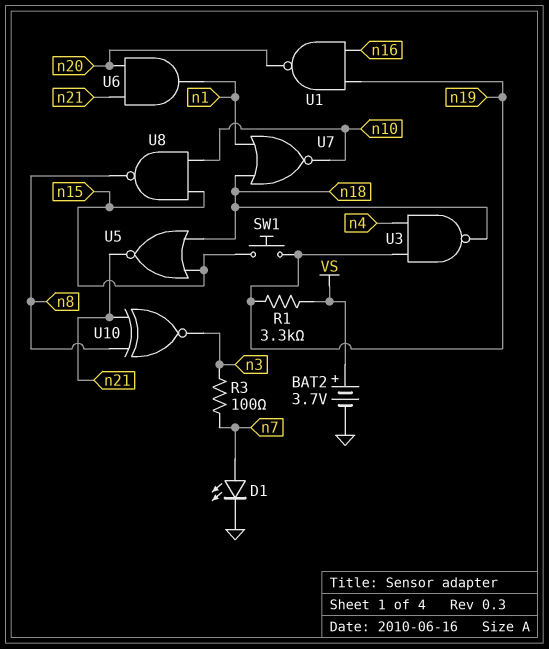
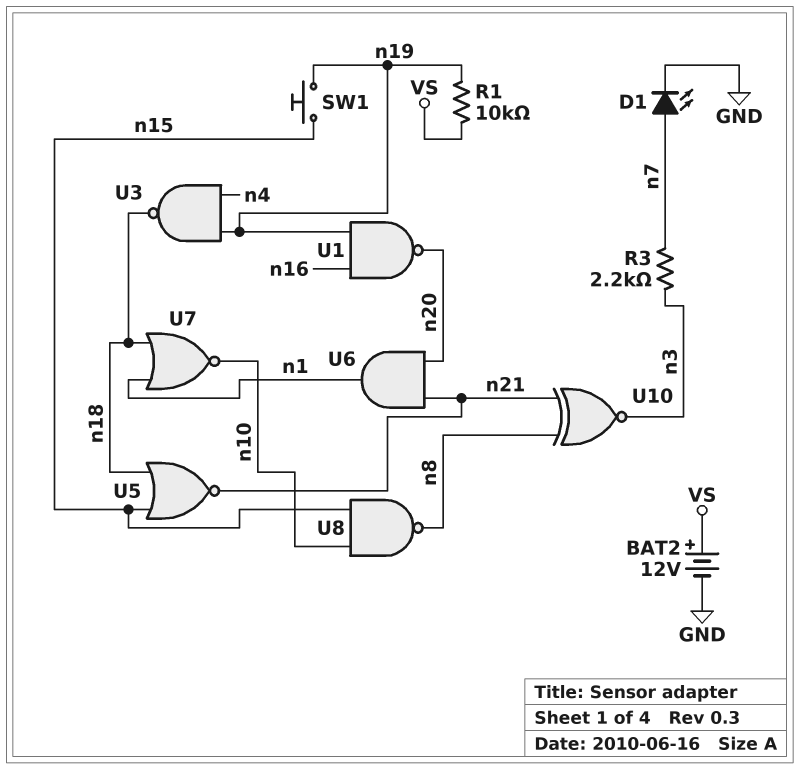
BAT2: 3.7V (plus VS, minus GND) -> 12V (plus VS, minus GND)
R1: 3.3k (VS, n19) -> 10k (VS, n19)
R3: 100 (n3, n7) -> 2.2k (n3, n7)

